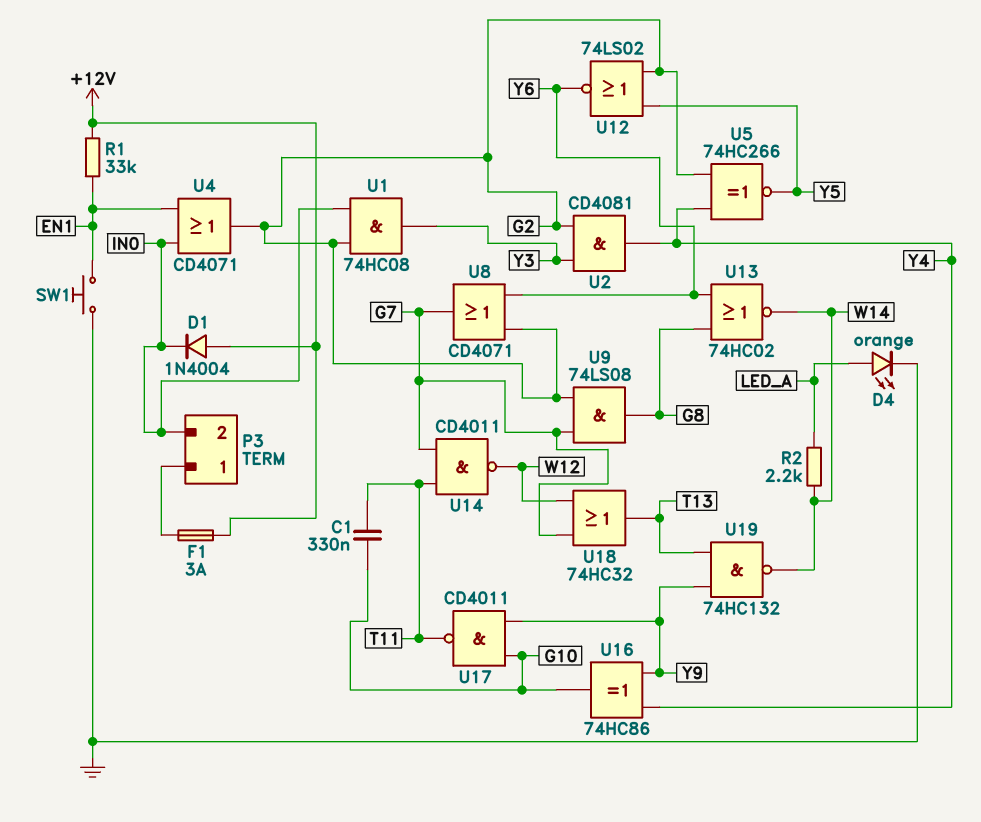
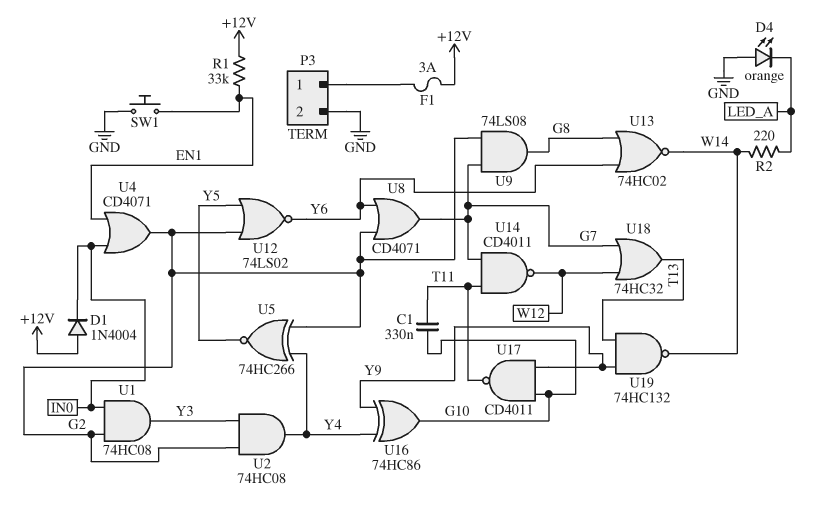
D4: LED orange (A LED_A, K GND) -> LED orange (A GND, K LED_A)
P3 pin 2: IN0 -> GND
R2: 2.2k (LED_A, W14) -> 220 (LED_A, W14)
U2: AND CD4081 (in G2, in Y3, out Y4) -> AND 74HC08 (in G2, in Y3, out Y4)

